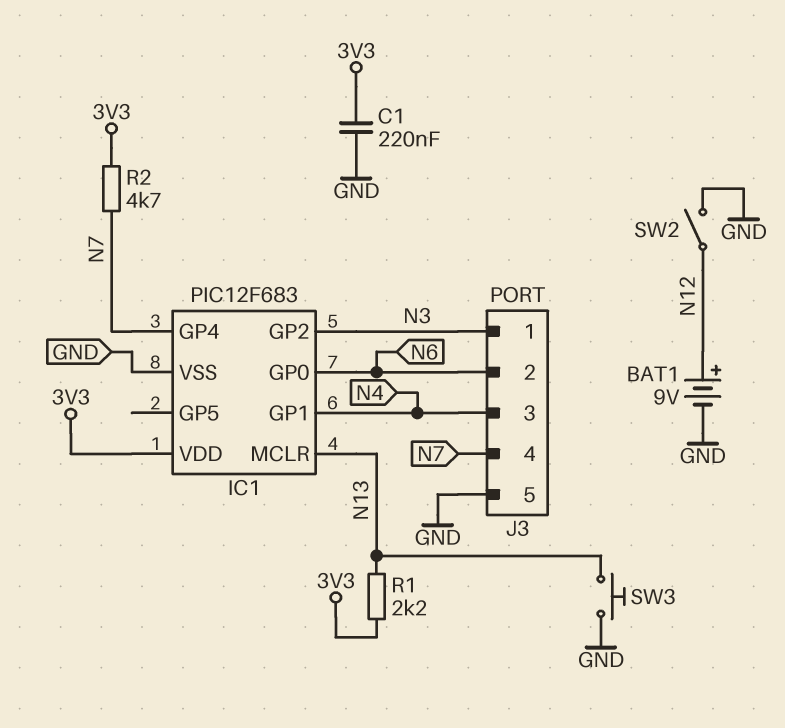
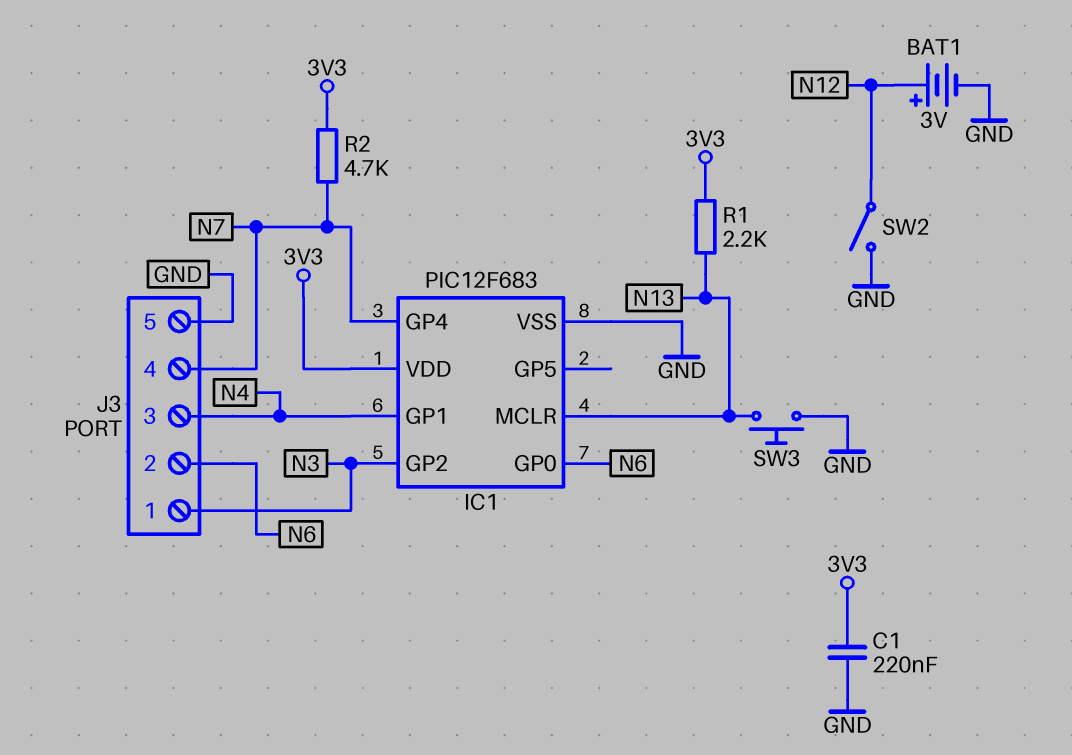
BAT1: 9V (plus N12, minus GND) -> 3V (plus N12, minus GND)

